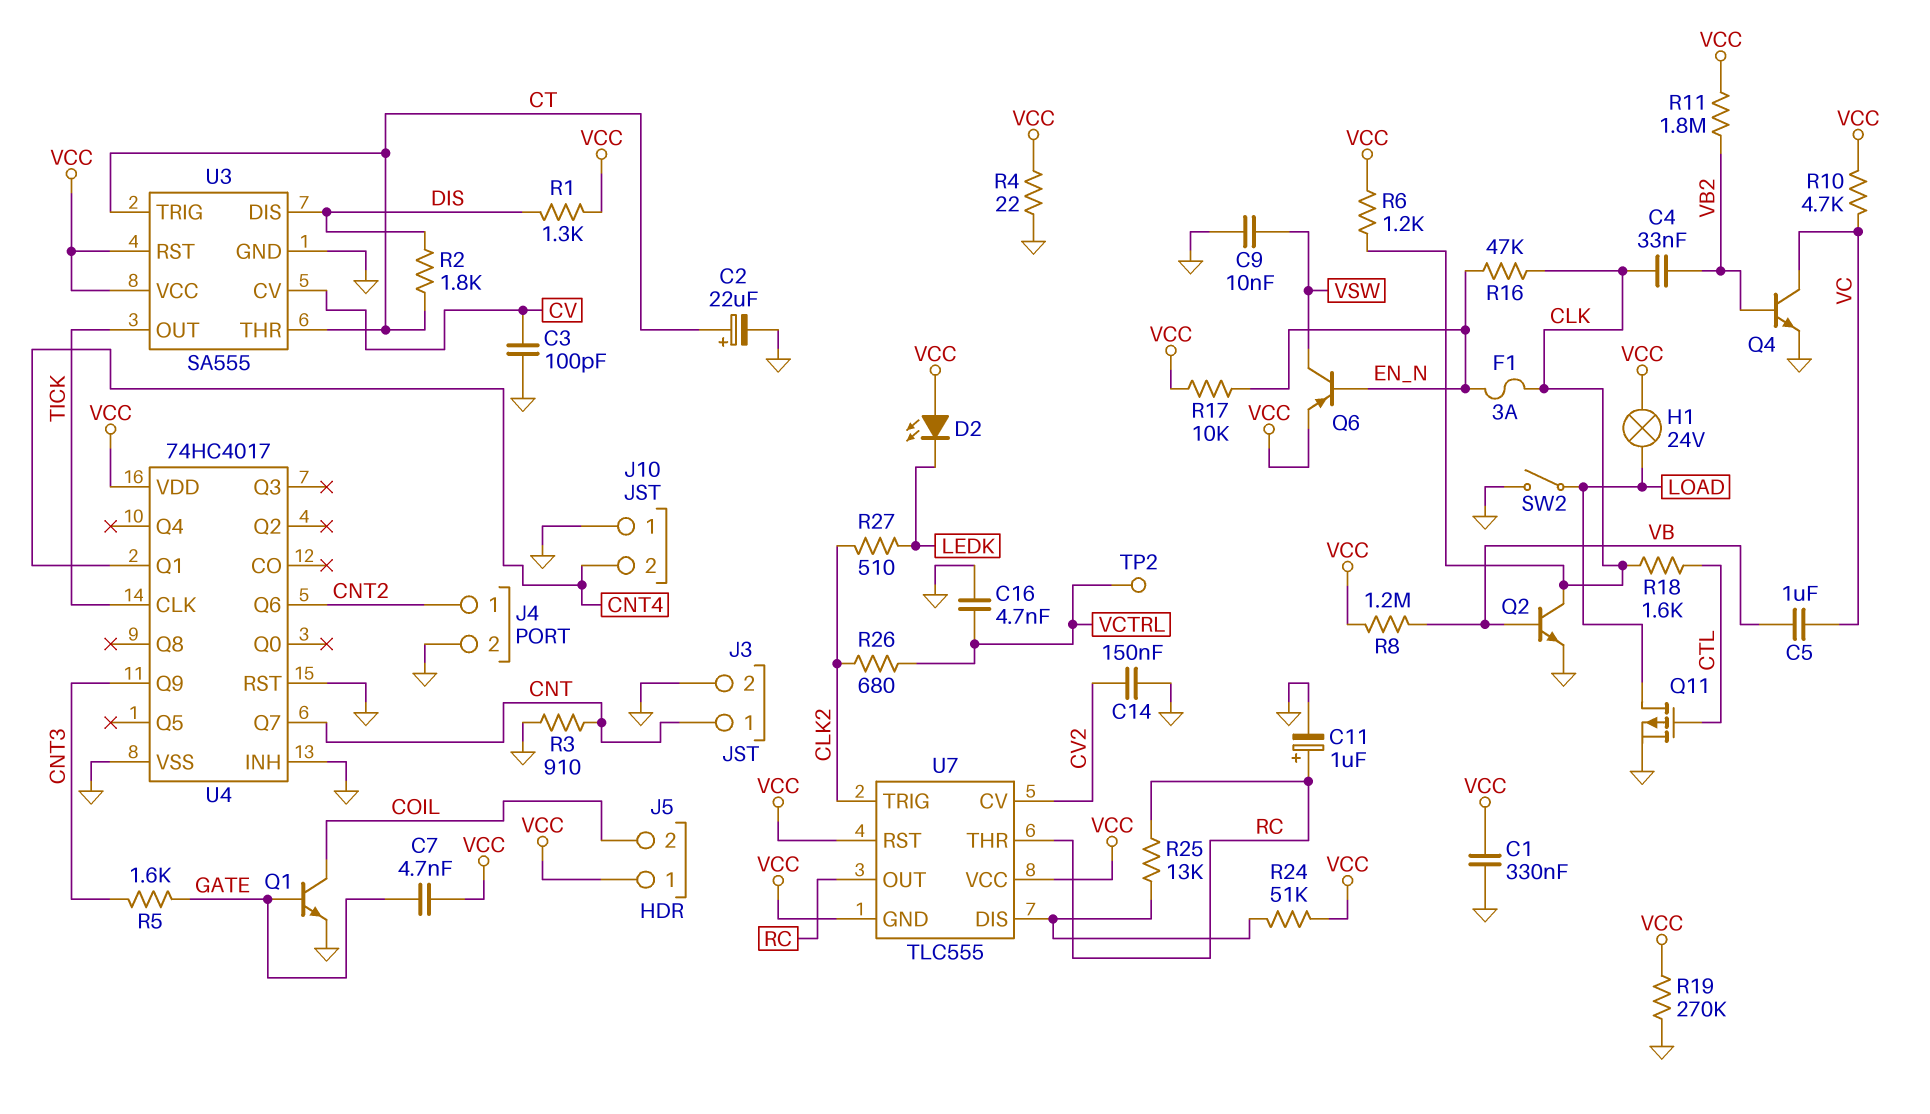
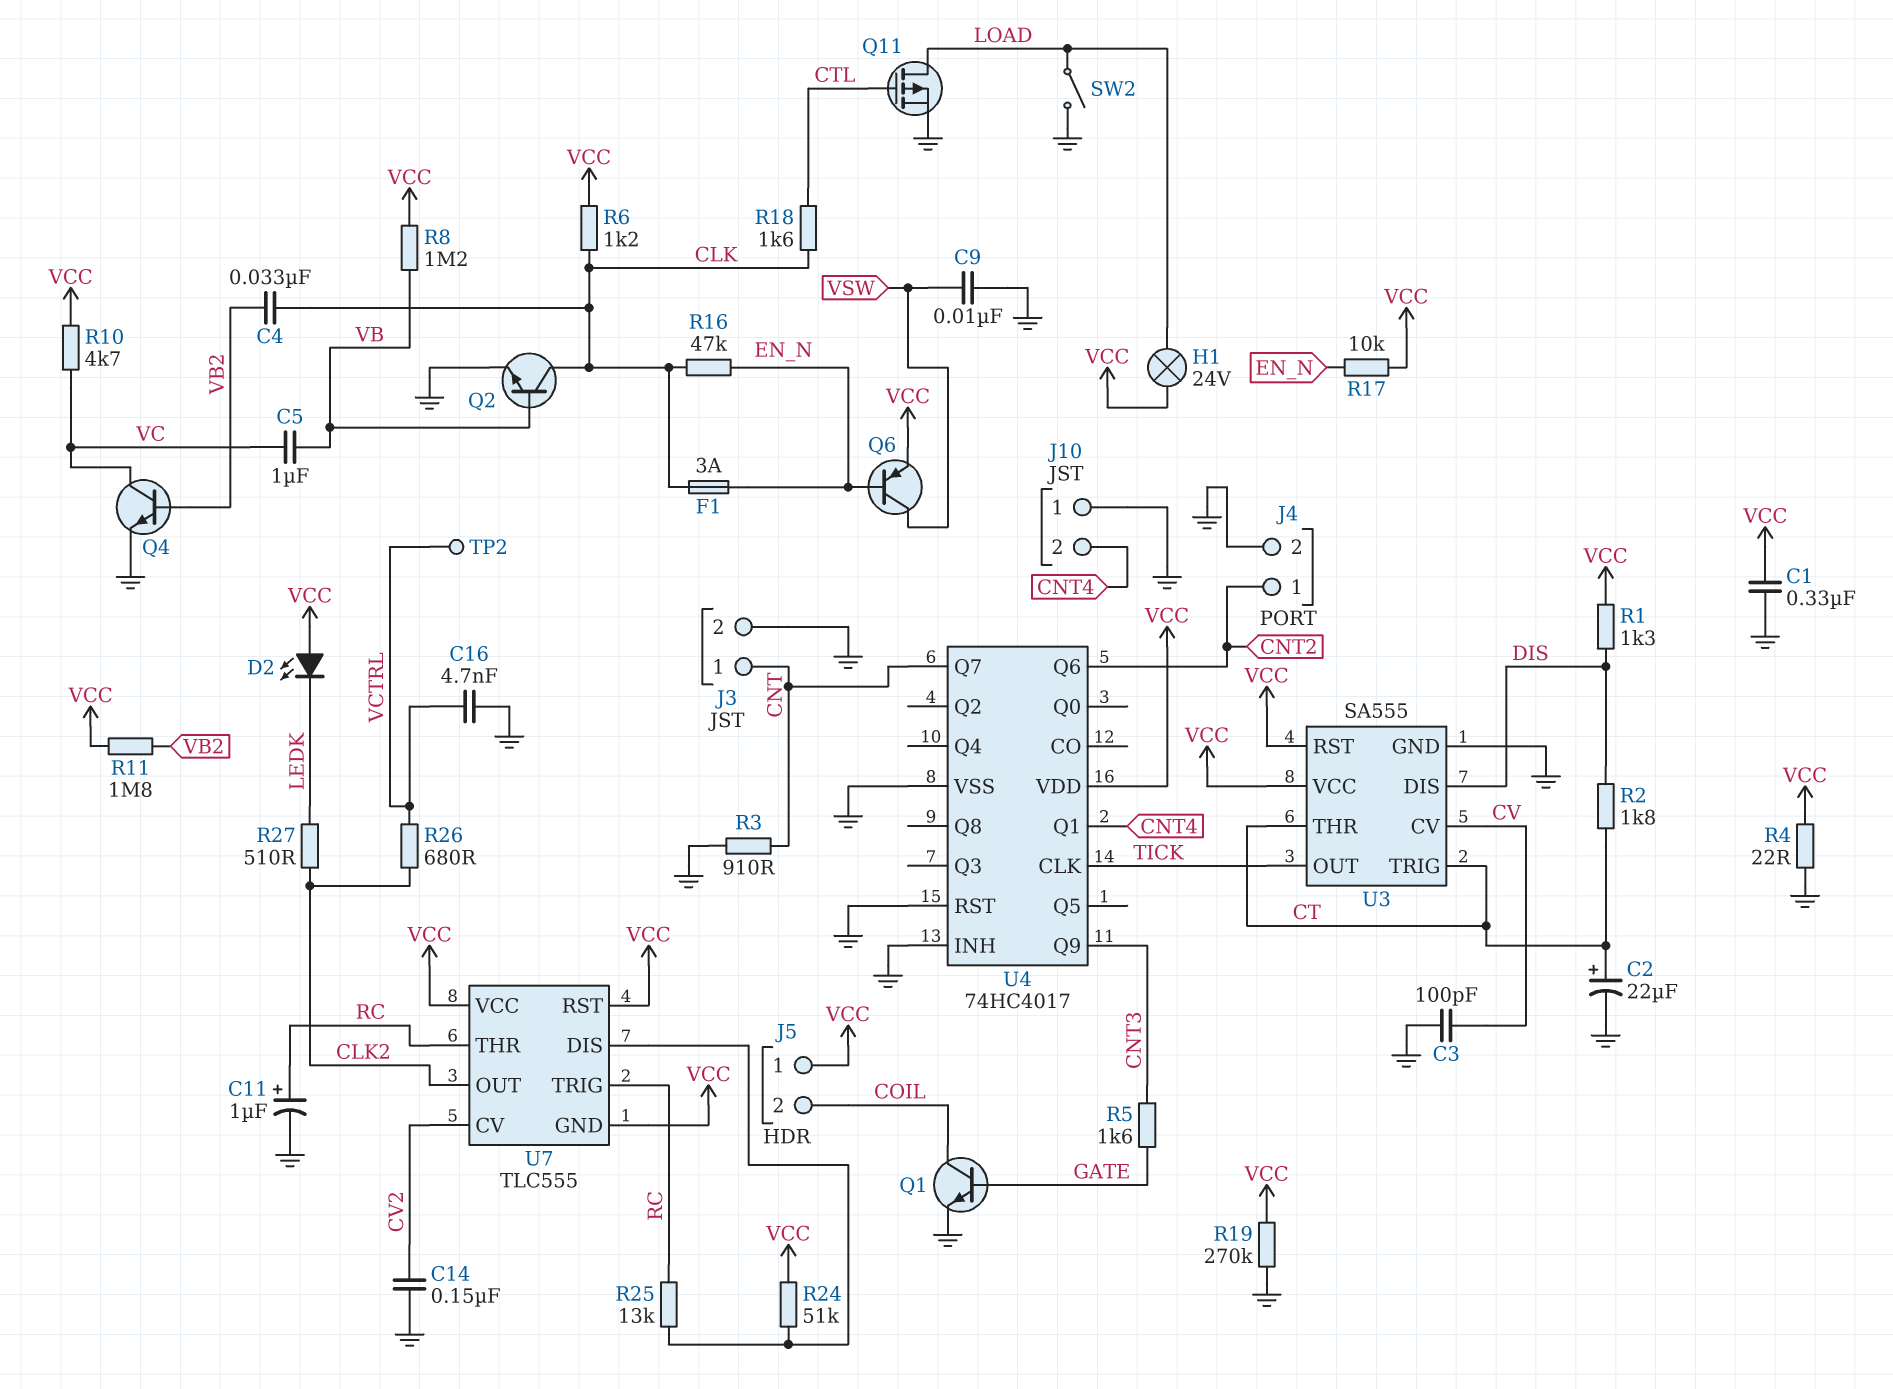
C7: 4.7nF (GATE, VCC) -> none
U7 pin OUT: RC -> CLK2
U7 pin TRIG: CLK2 -> RC

